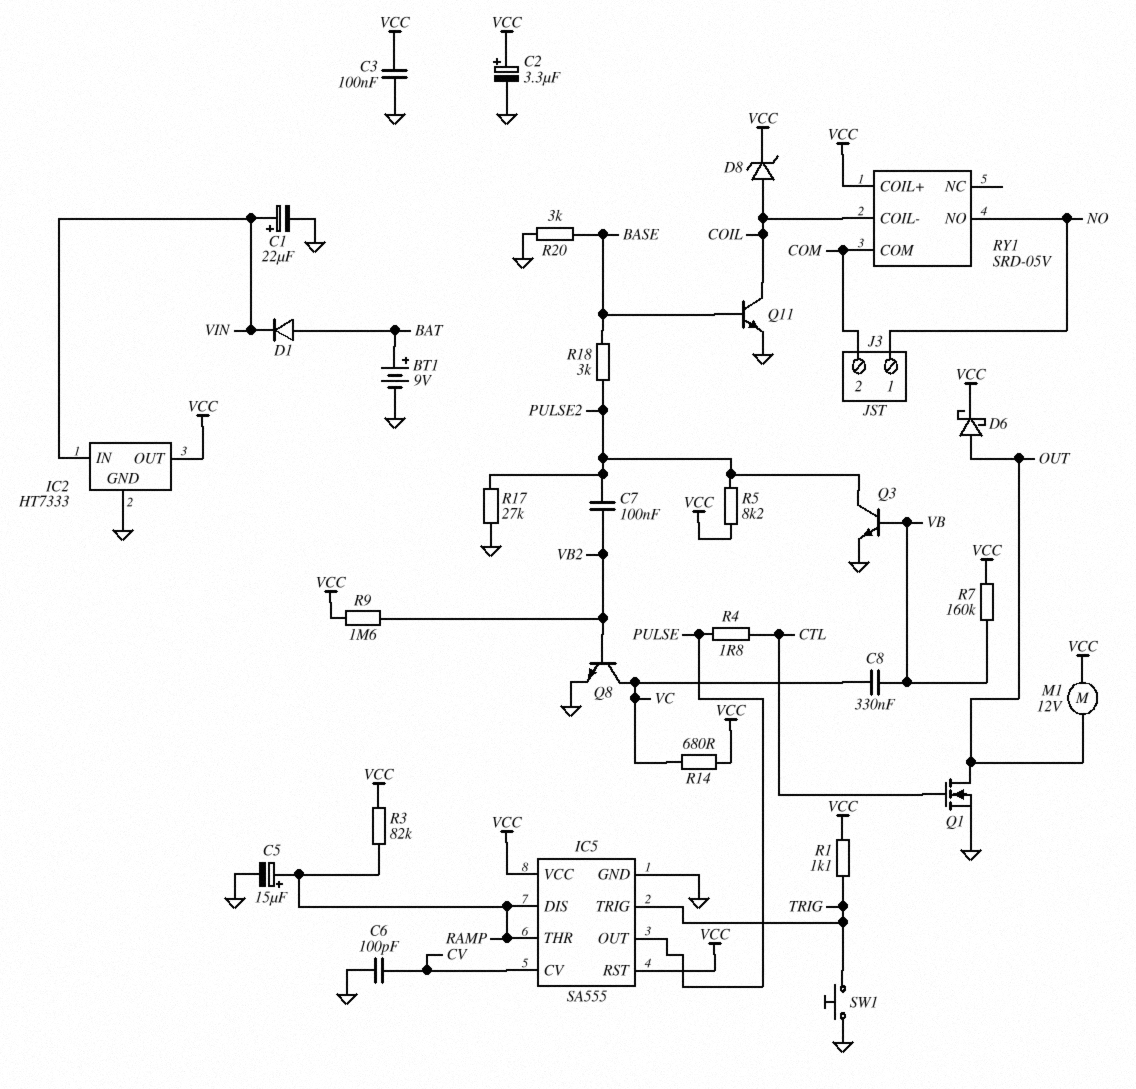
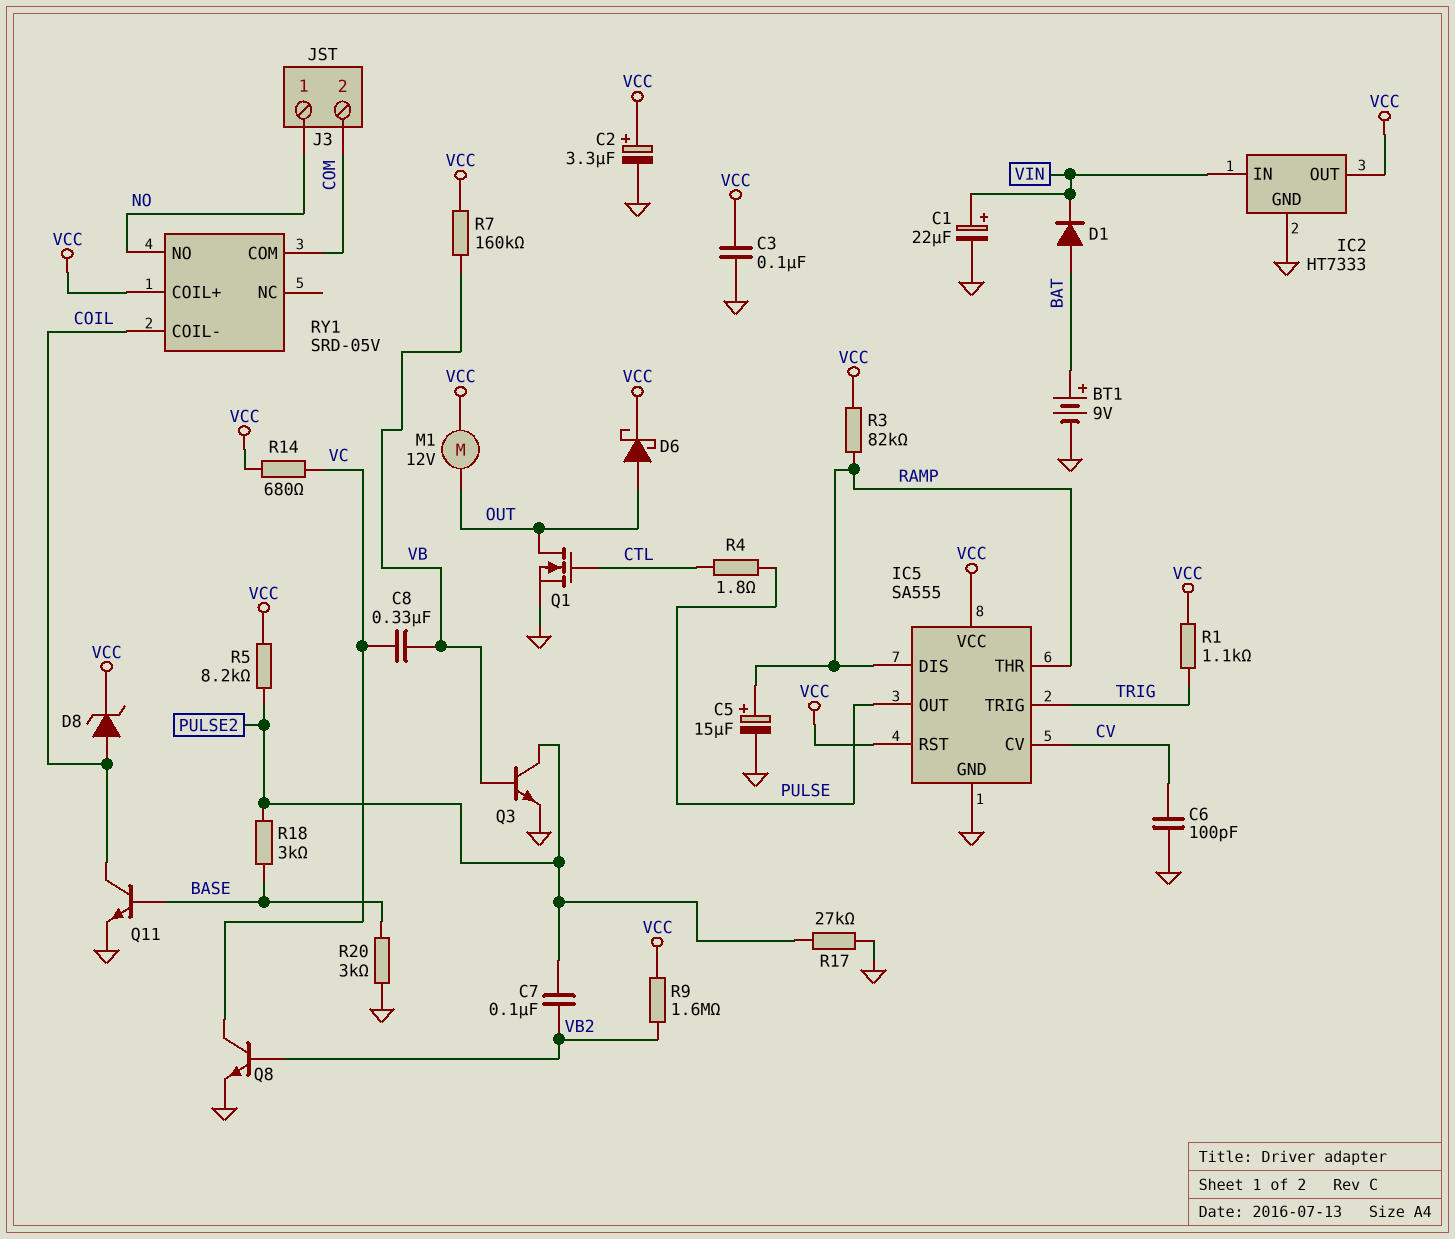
SW1: button (GND, TRIG) -> none

